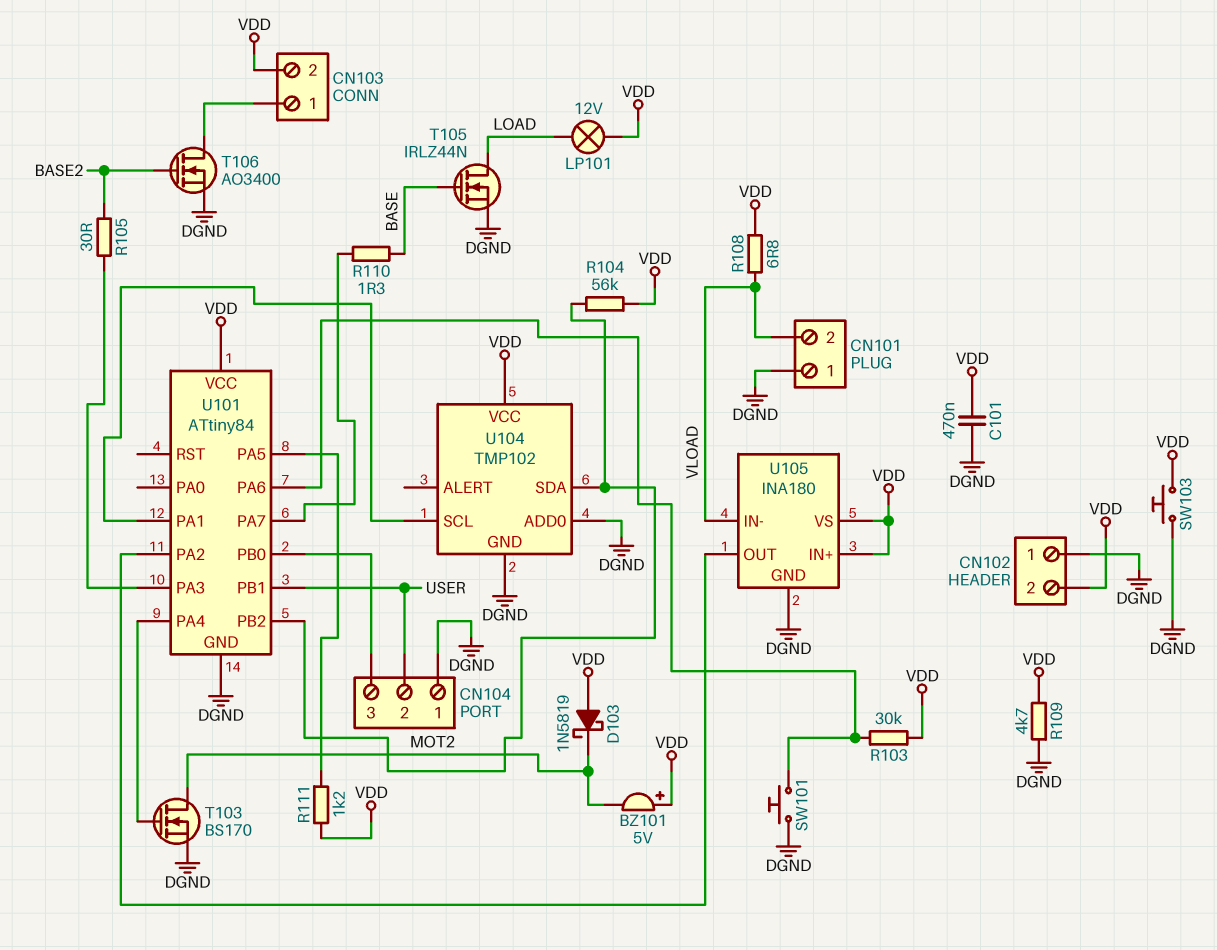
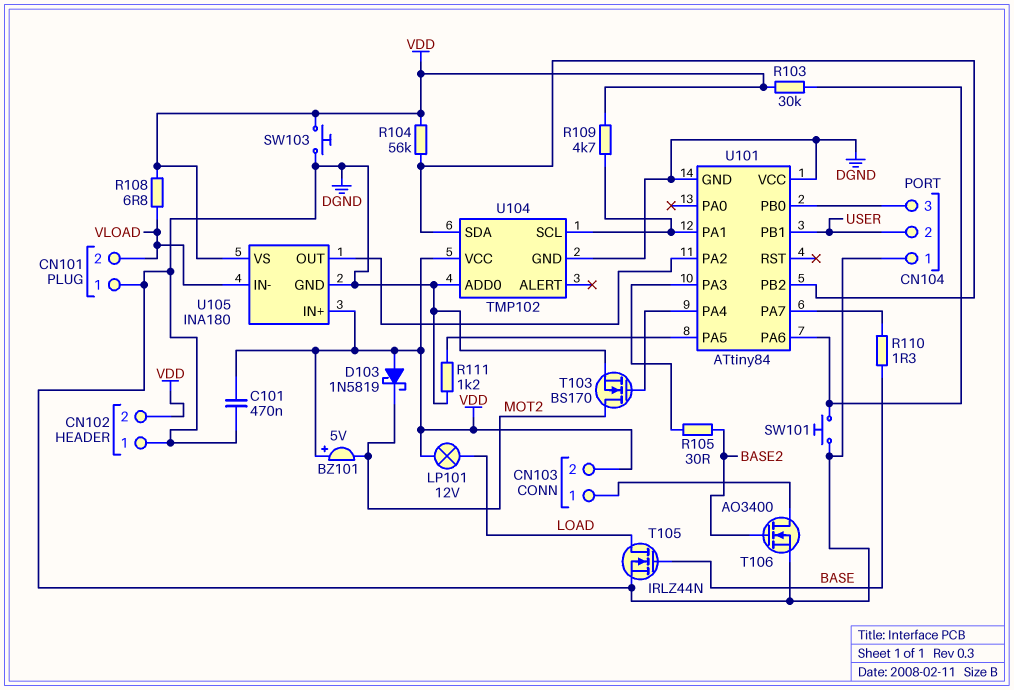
R109: 4.7k (DGND, VDD) -> 4.7k (U101/PA1, VDD)
R111: 1.2k (U101/PA5, VDD) -> 1.2k (DGND, U101/PA5)
U101 pin VCC: VDD -> DGND

